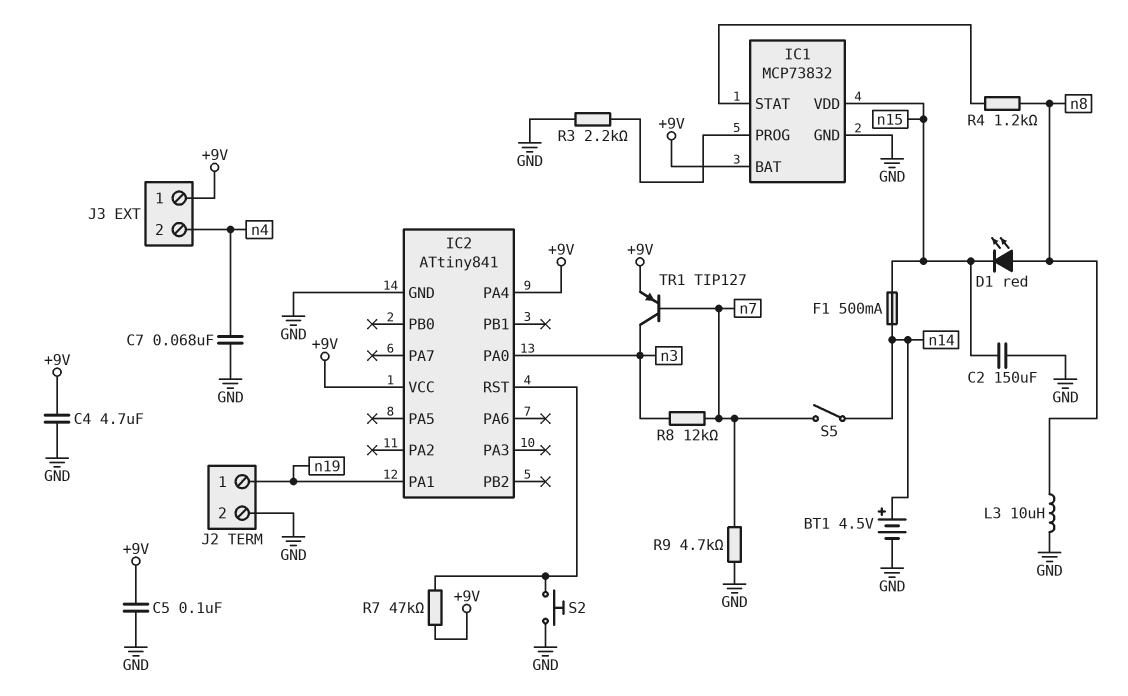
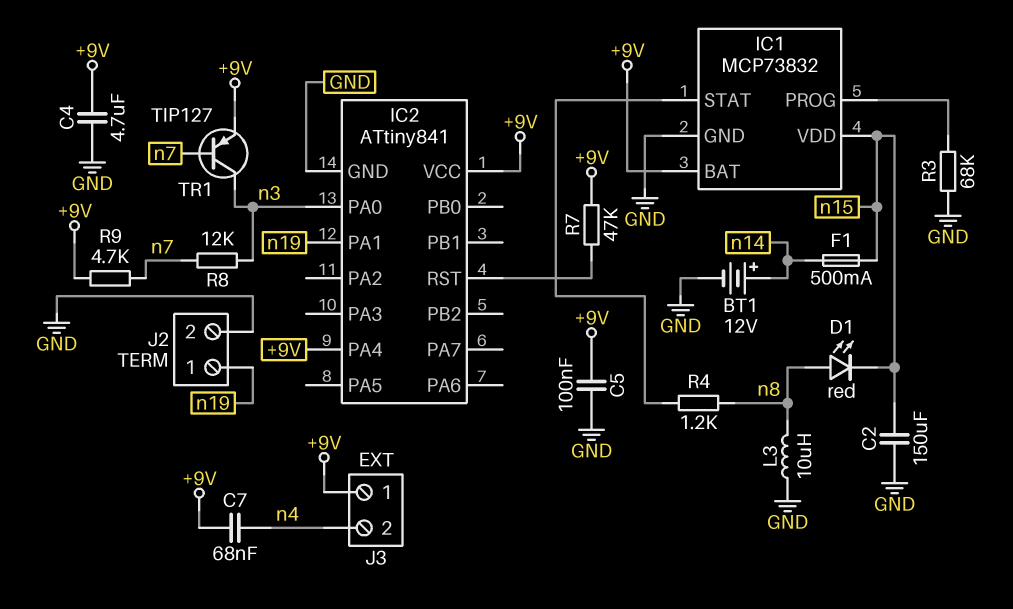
BT1: 4.5V (plus n14, minus GND) -> 12V (plus n14, minus GND)
C7: 68nF (GND, n4) -> 68nF (+9V, n4)
R3: 2.2k (GND, IC1/PROG) -> 68k (GND, IC1/PROG)
R9: 4.7k (GND, n7) -> 4.7k (+9V, n7)
S2: button (GND, IC2/RST) -> none
S5: switch (n7, n14) -> none

